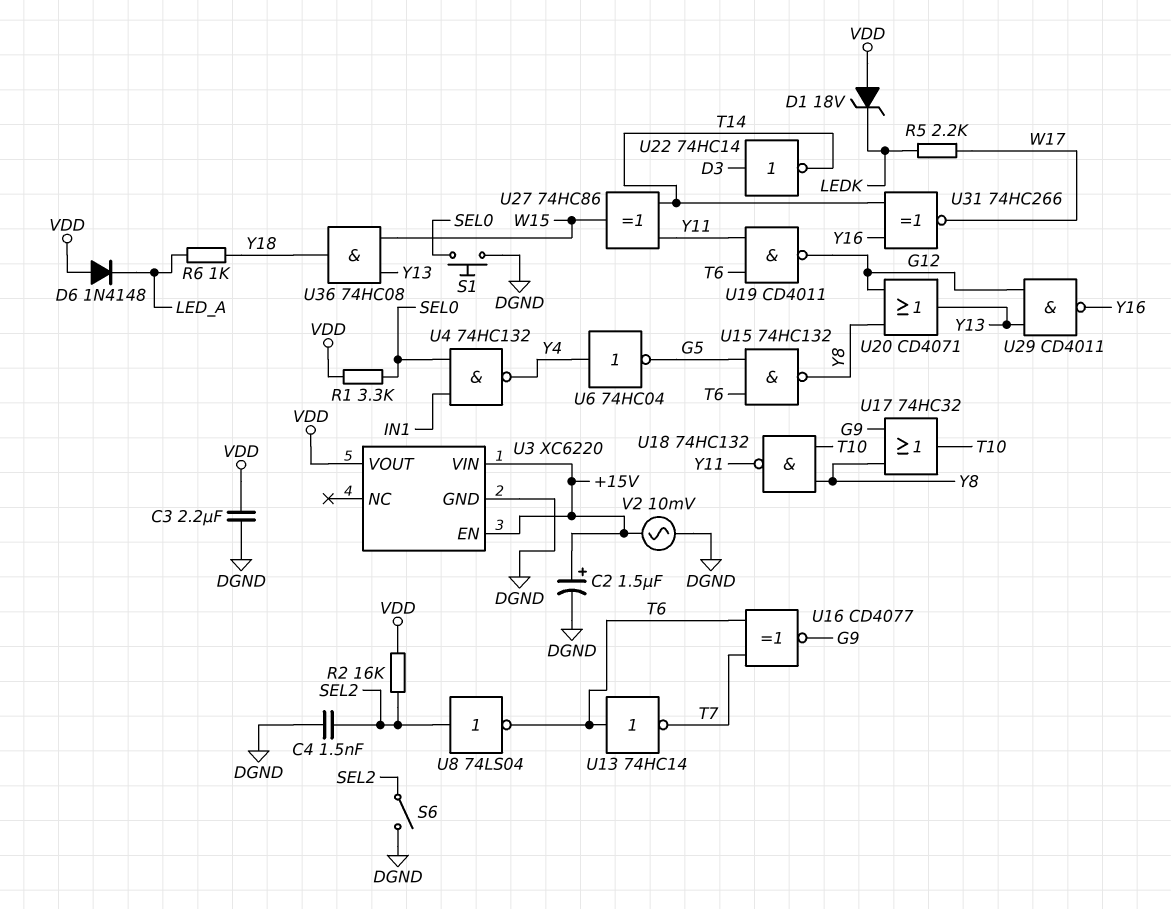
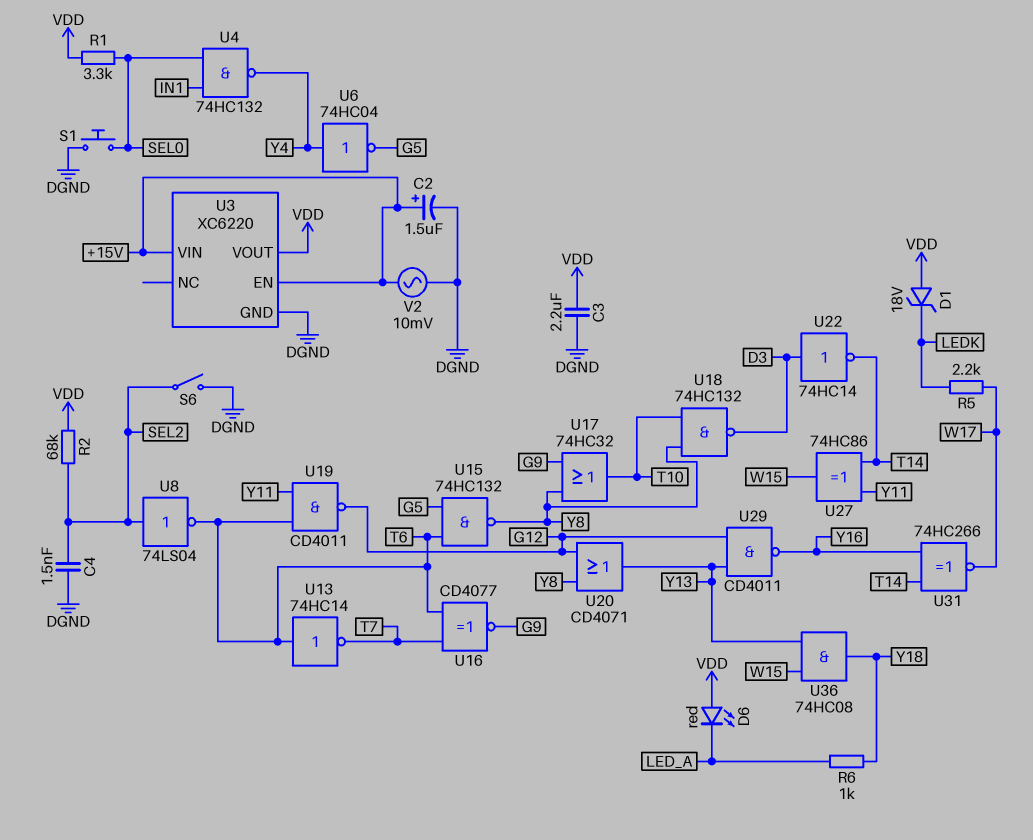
D6: diode 1N4148 (A VDD, K LED_A) -> LED red (A VDD, K LED_A)
R2: 16k (SEL2, VDD) -> 68k (SEL2, VDD)
U18: NAND 74HC132 (in T10, in Y8, out Y11) -> NAND 74HC132 (in T10, in Y8, out D3)

